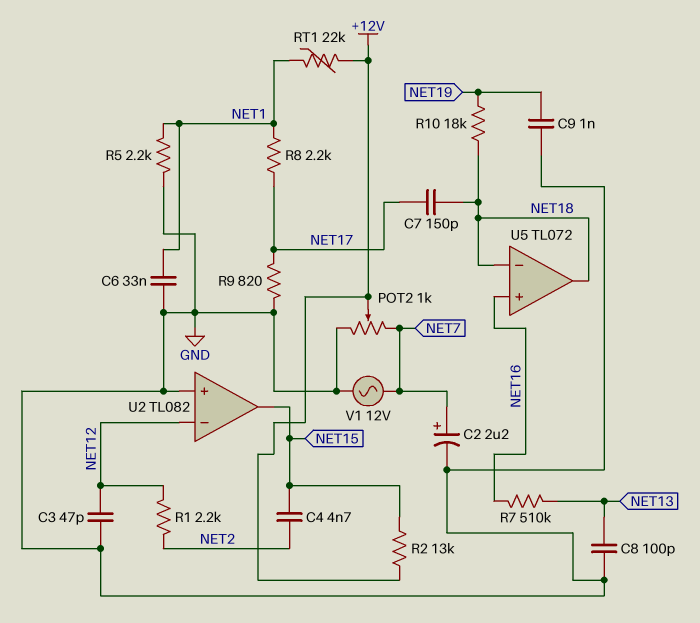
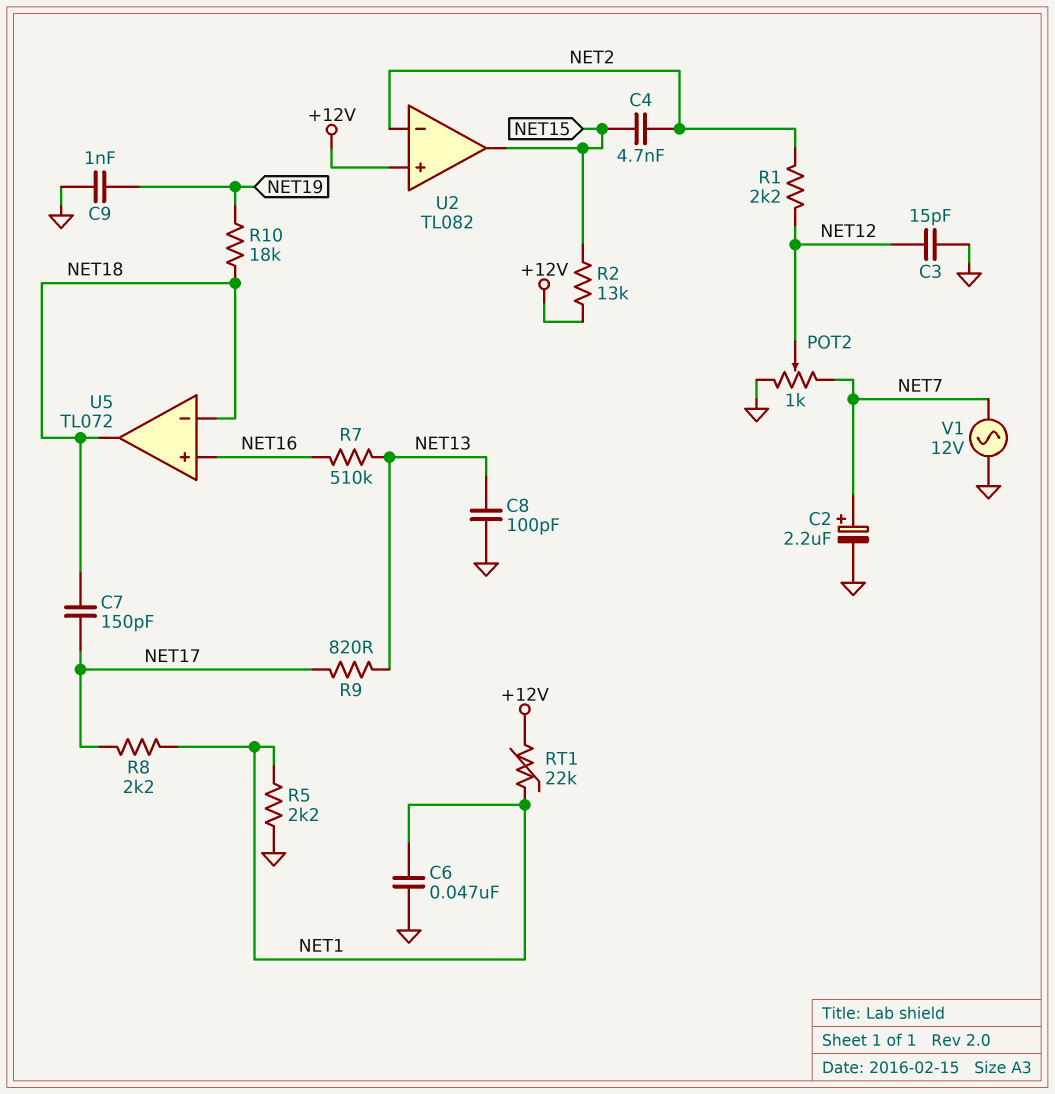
C3: 47pF (GND, NET12) -> 15pF (GND, NET12)
C6: 33nF (GND, NET1) -> 47nF (GND, NET1)
POT2: 1k (GND, NET7, wiper +12V) -> 1k (GND, NET7, wiper NET12)
R9: 820 (GND, NET17) -> 820 (NET13, NET17)
U2 pin in+: GND -> +12V
U2 pin in-: NET12 -> NET2

